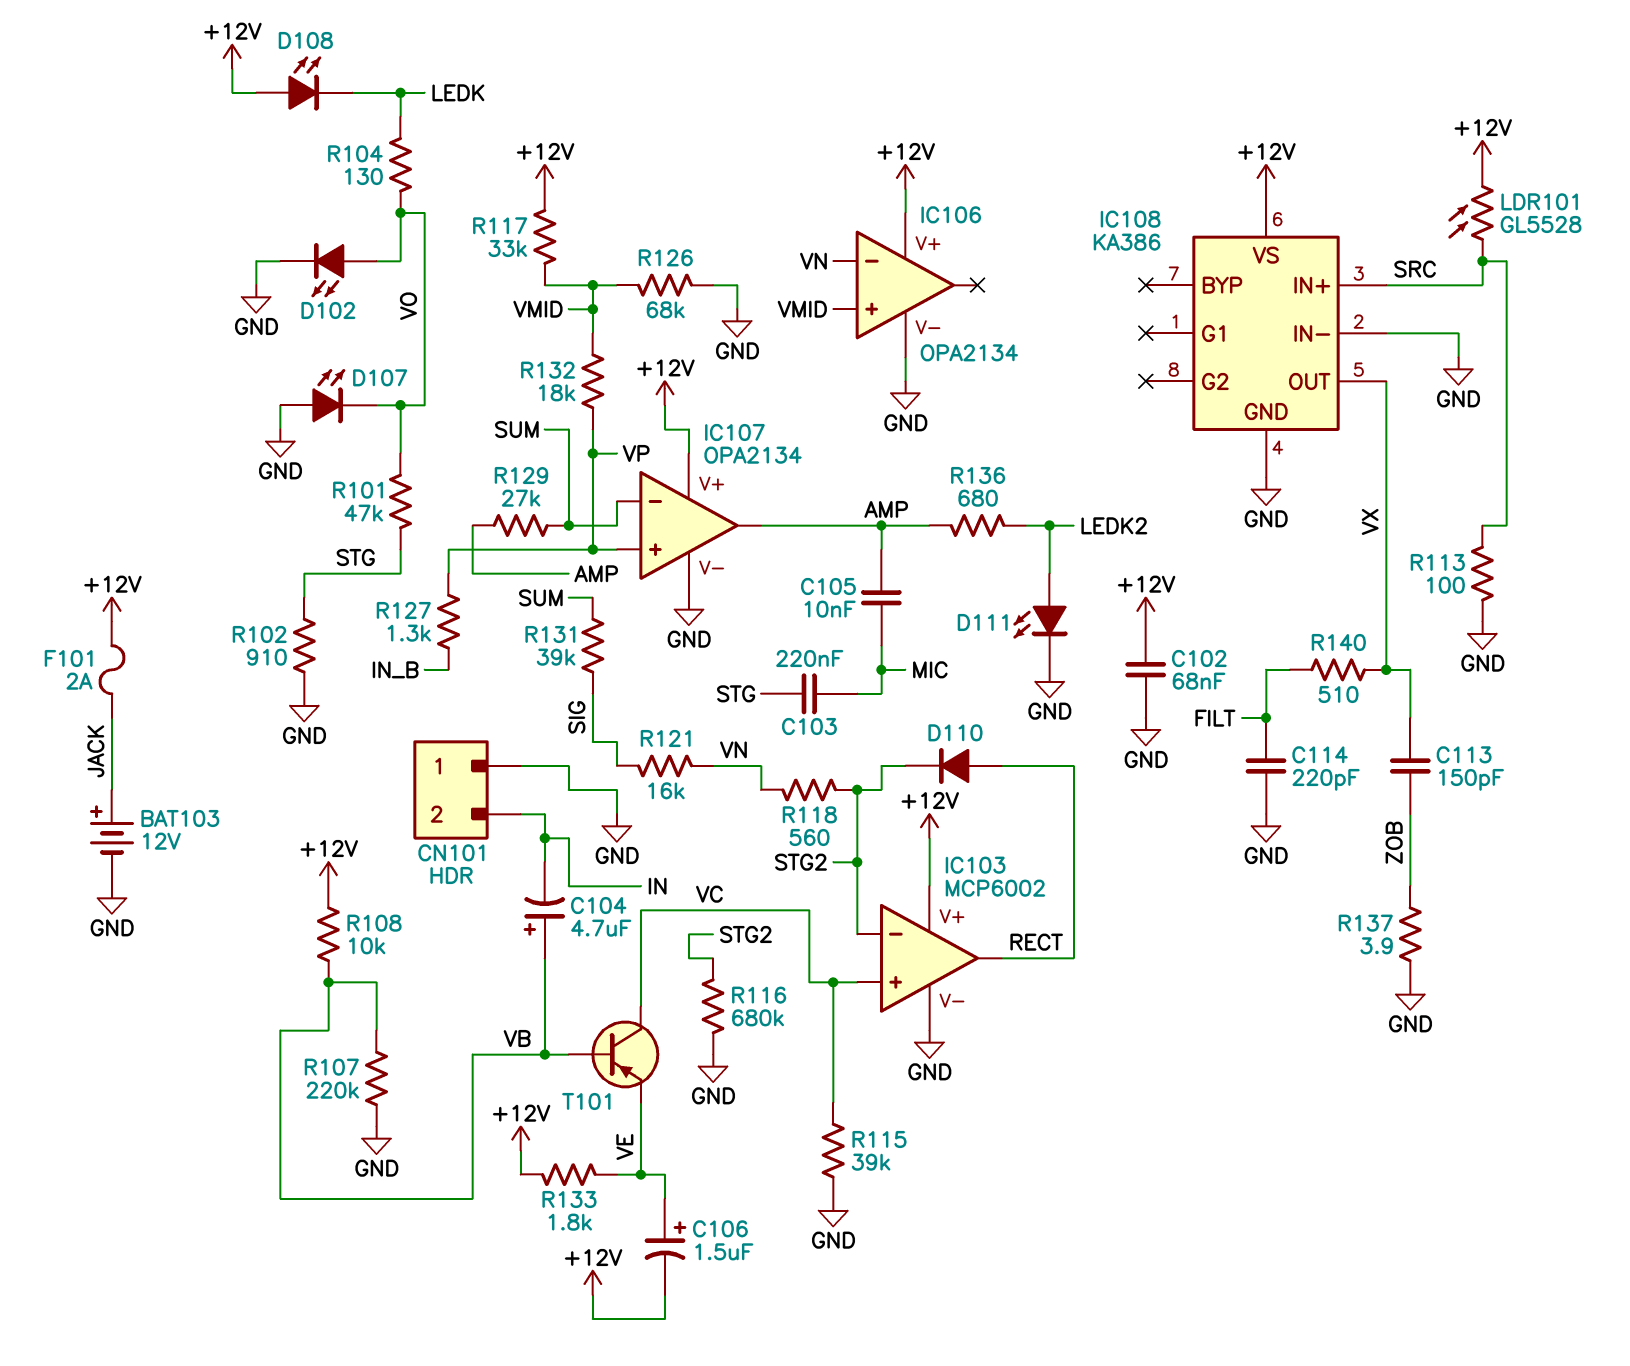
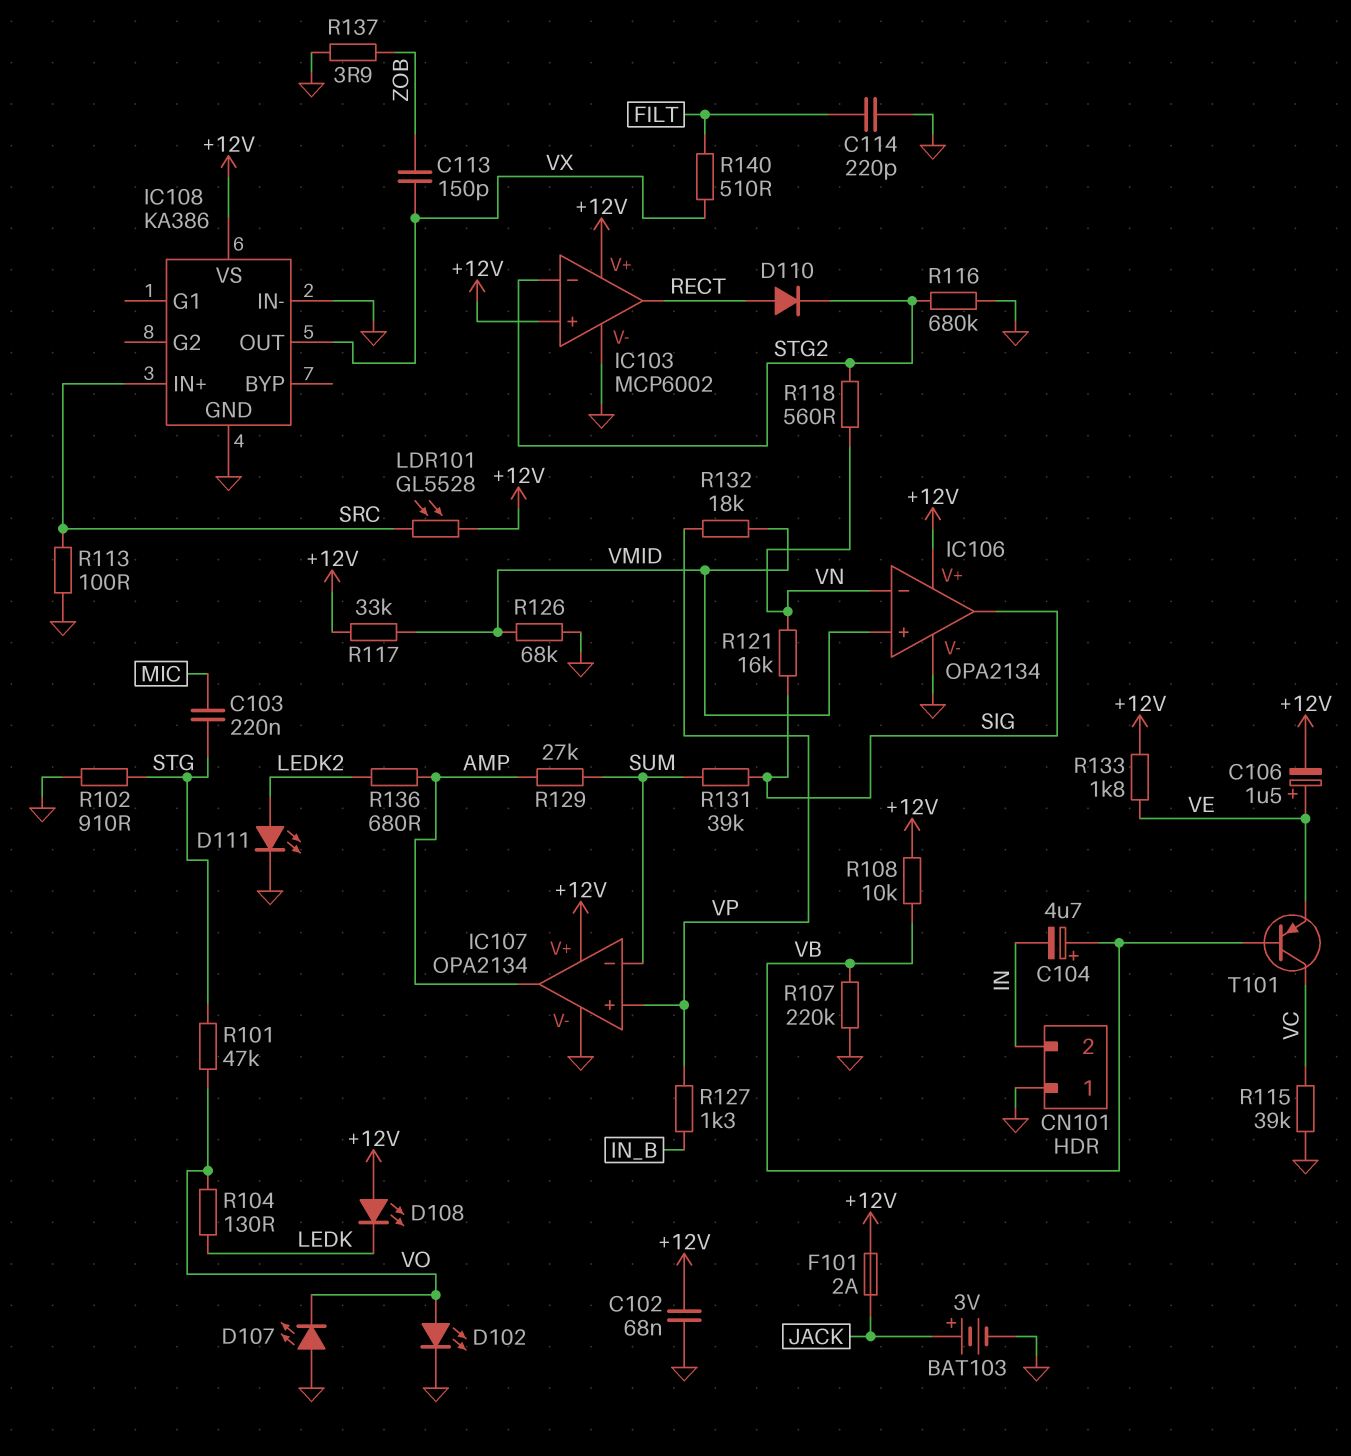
BAT103: 12V (plus JACK, minus GND) -> 3V (plus JACK, minus GND)
C105: 10nF (AMP, MIC) -> none
IC103 pin in+: VC -> +12V
IC106 pin out: none -> SIG

